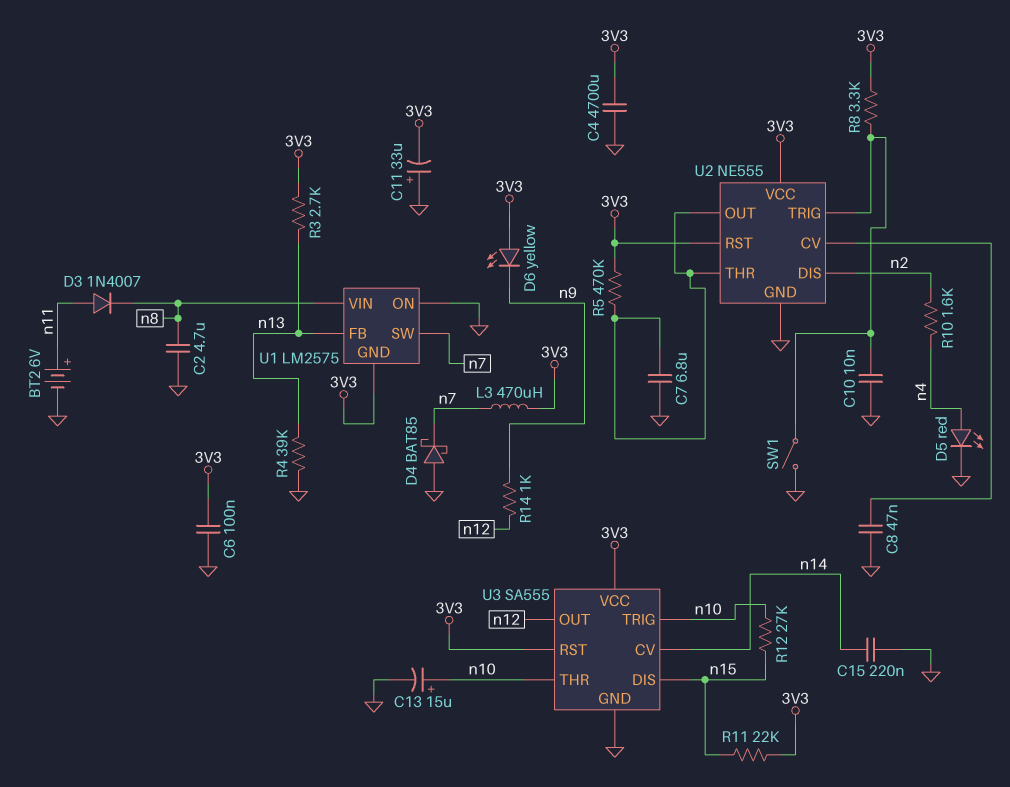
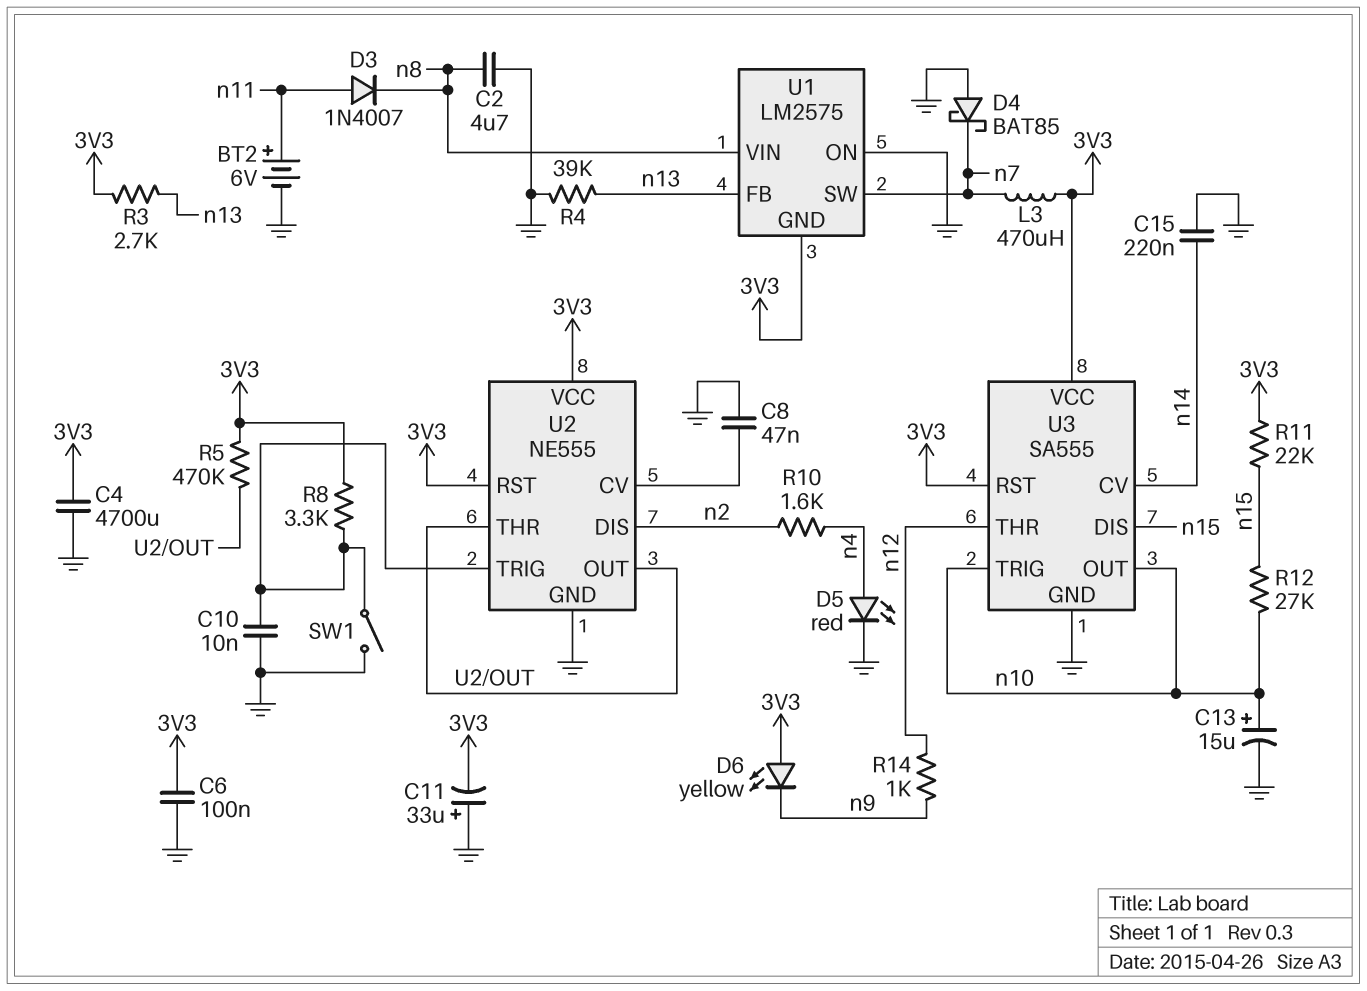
C7: 6.8uF (GND, U2/OUT) -> none
U3 pin OUT: n12 -> n10
U3 pin THR: n10 -> n12

